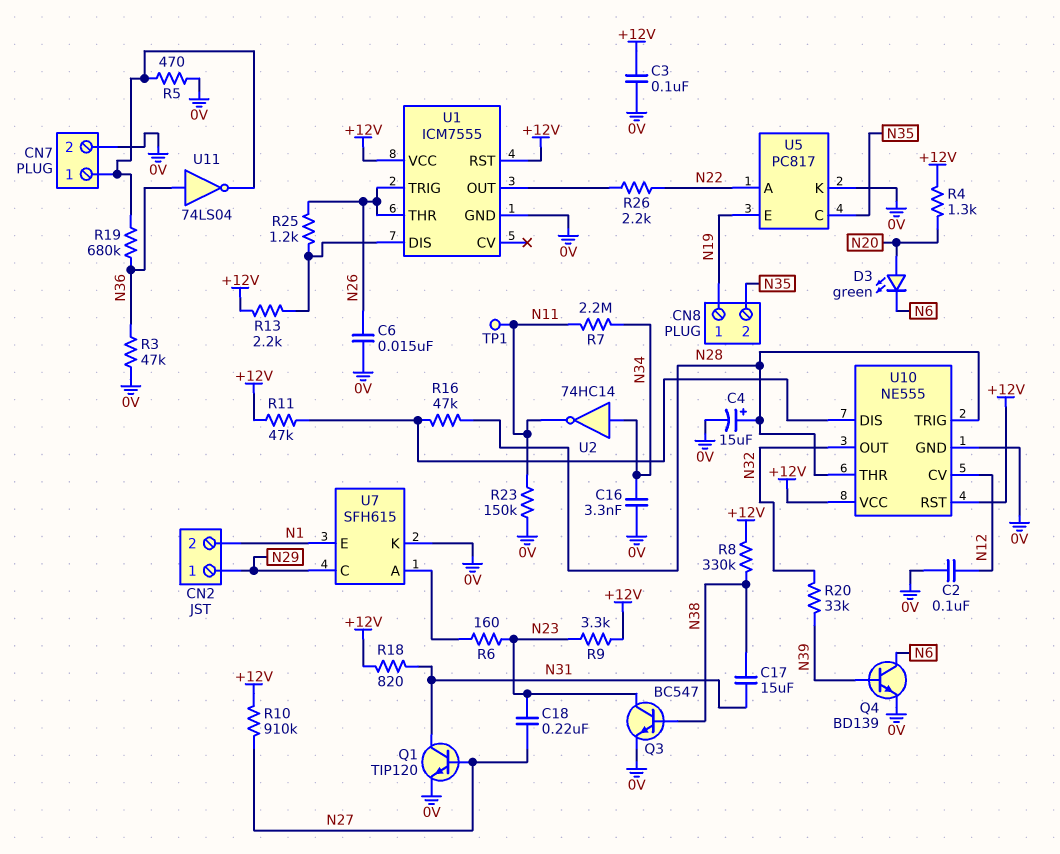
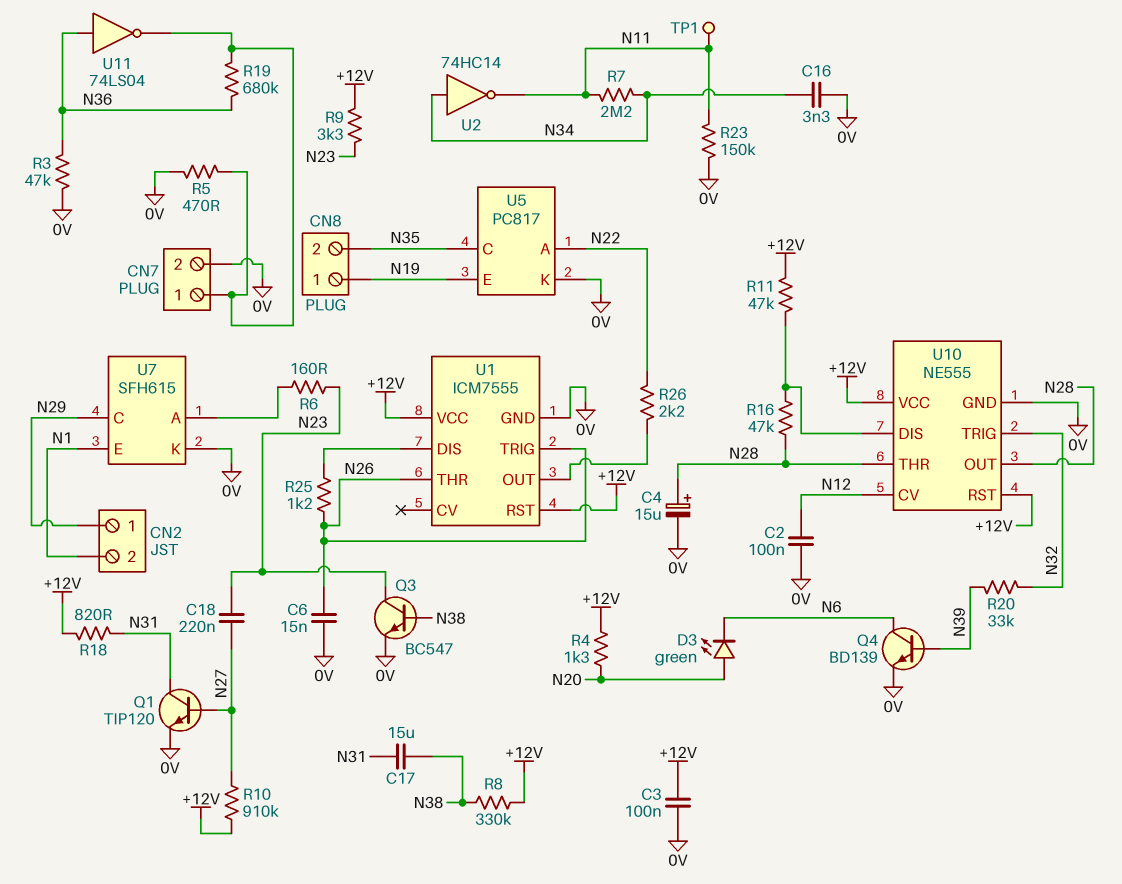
R13: 2.2k (+12V, U1/DIS) -> none
U10 pin OUT: N32 -> N28
U10 pin TRIG: N28 -> N32

